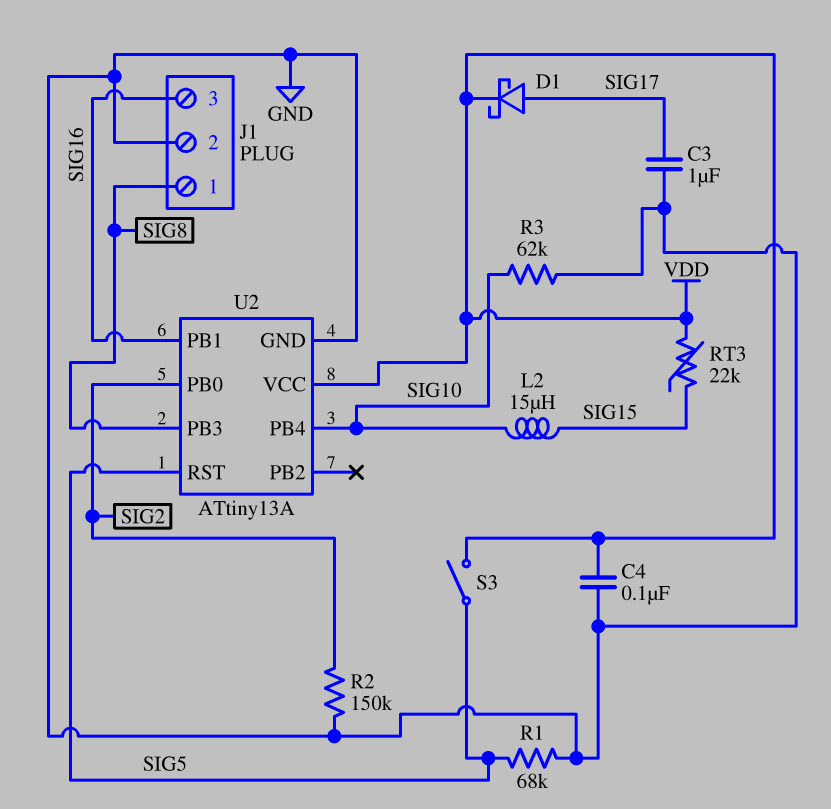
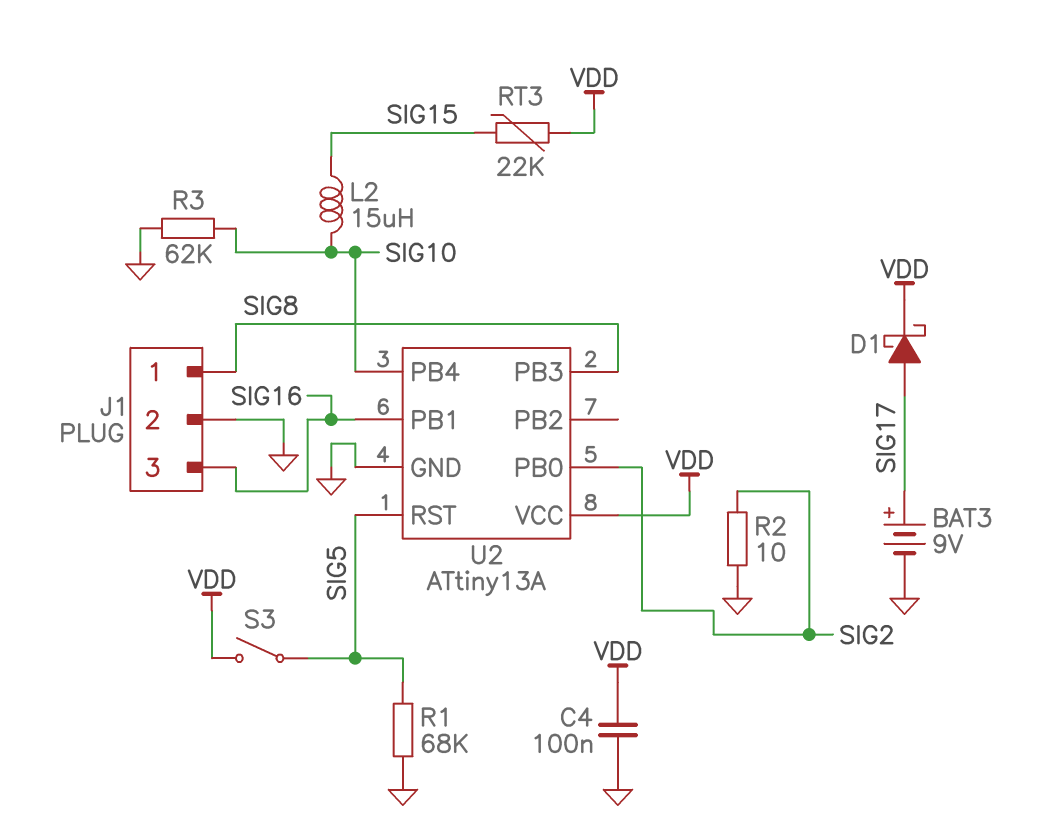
BAT3: none -> 9V (plus SIG17, minus GND)
C3: 1uF (GND, SIG17) -> none
R2: 150k (GND, SIG2) -> 10 (GND, SIG2)

